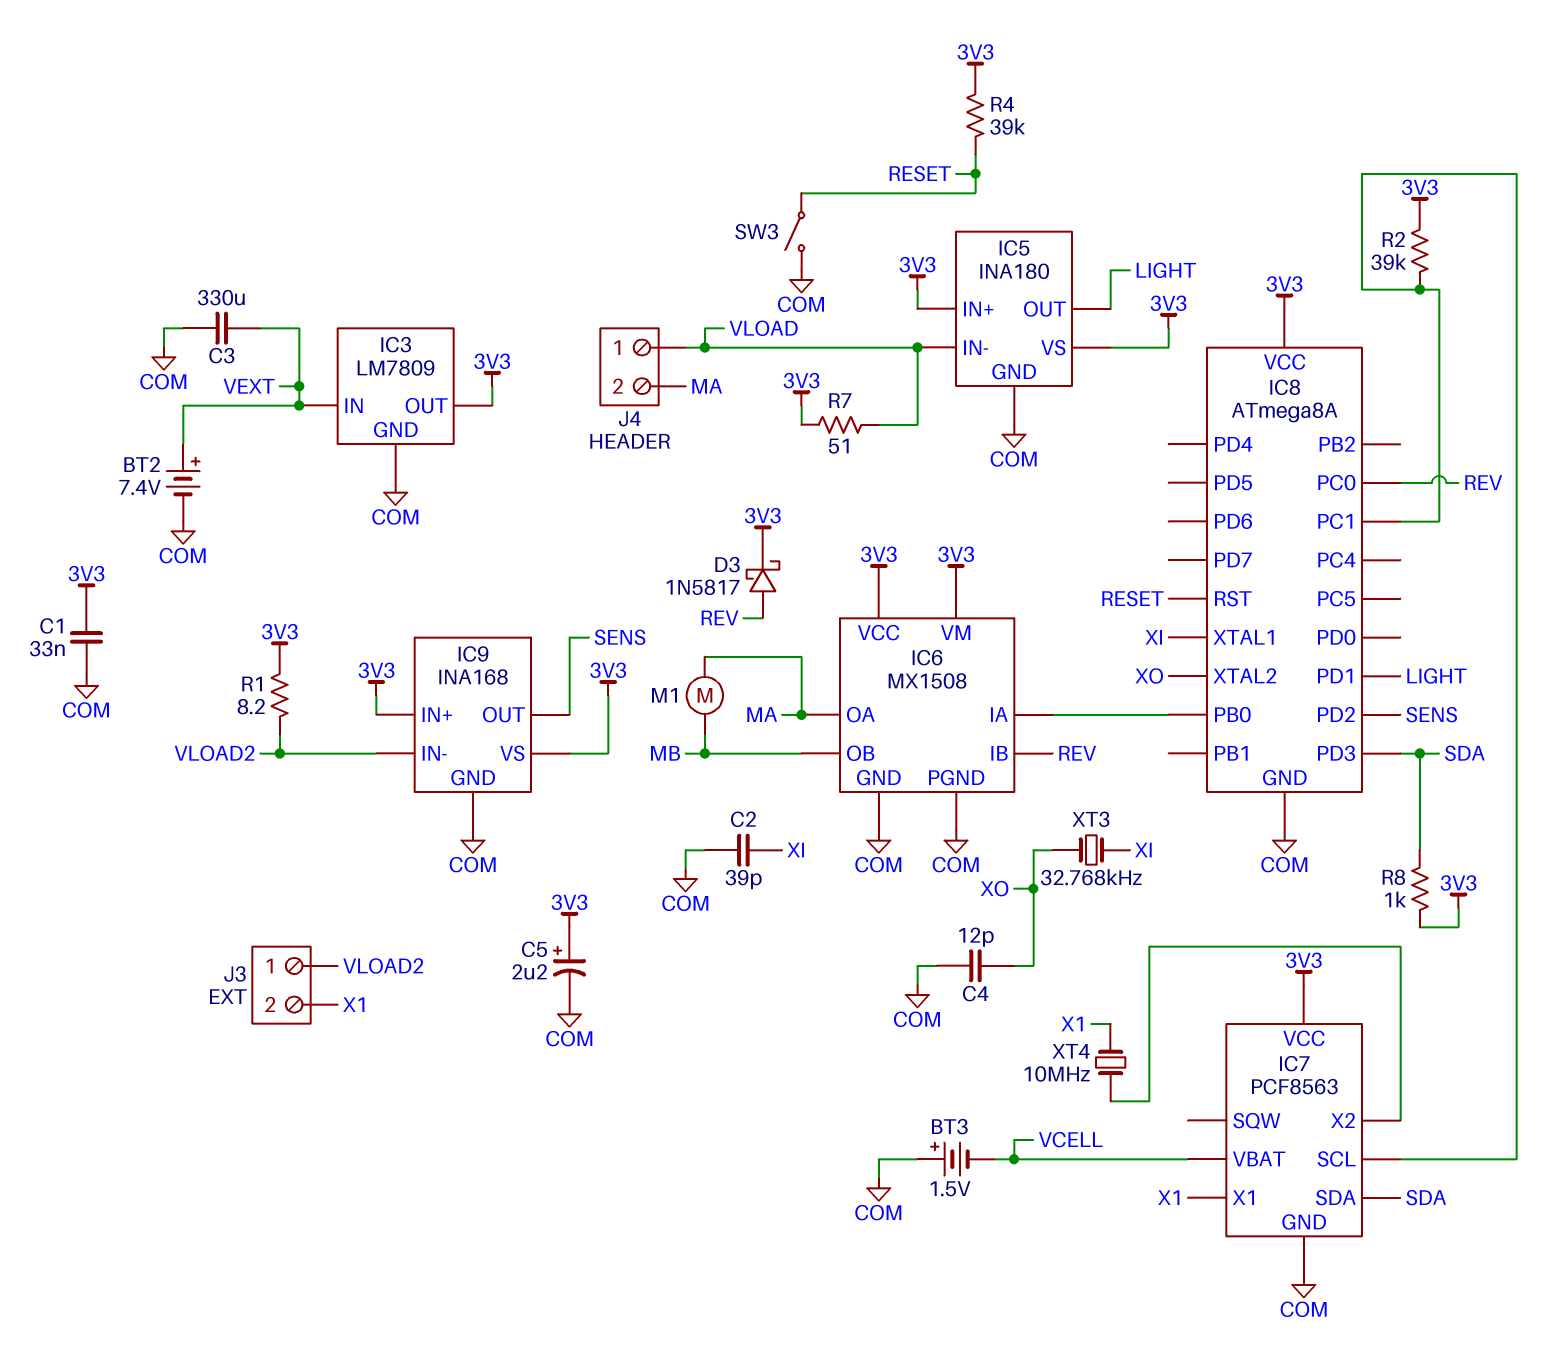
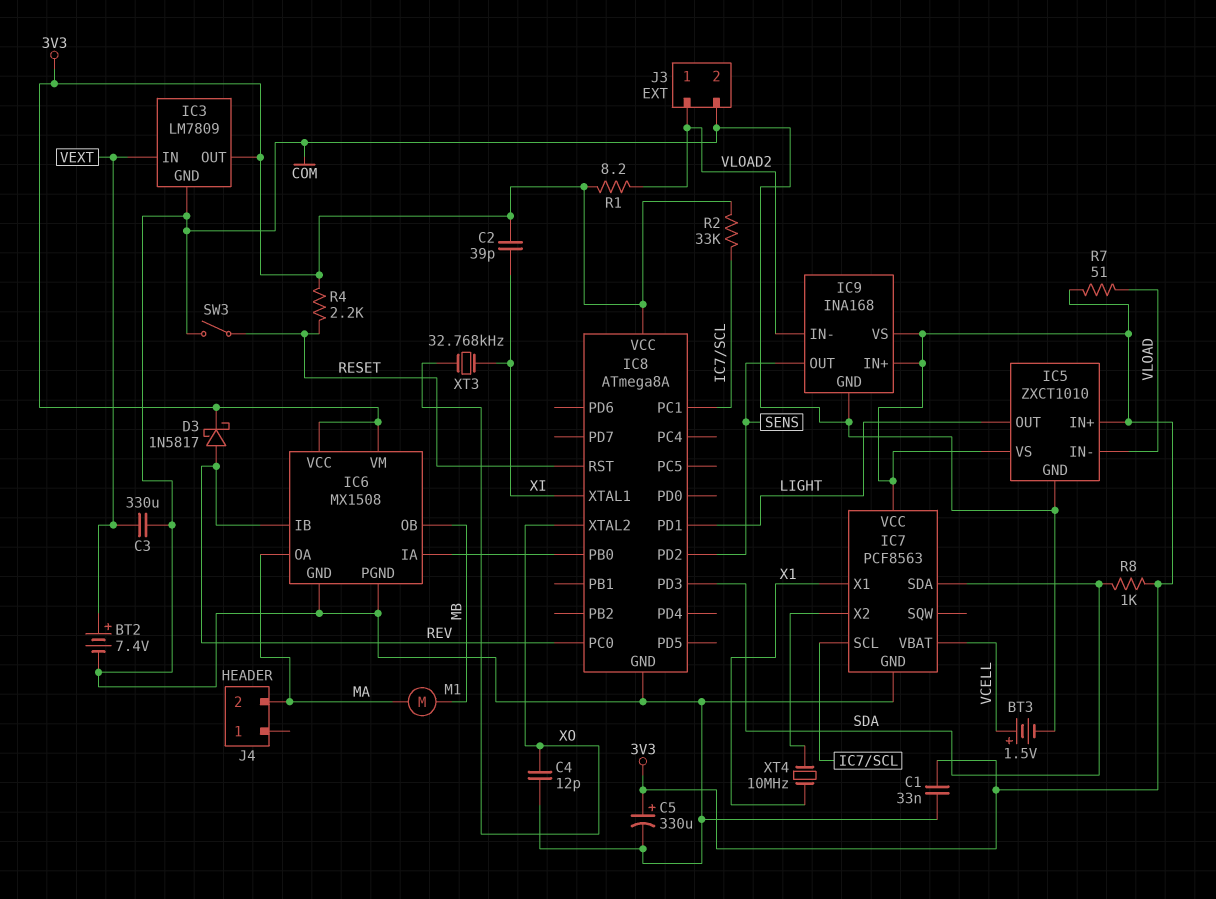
BT3: 1.5V (plus COM, minus VCELL) -> 1.5V (plus VCELL, minus COM)
C2: 39pF (COM, XI) -> 39pF (3V3, XI)
C5: 2.2uF (plus 3V3, minus COM) -> 330uF (plus 3V3, minus COM)
IC5: INA180 -> ZXCT1010
J3 pin 2: X1 -> COM
J4 pin 1: VLOAD -> none
R2: 39k (3V3, IC7/SCL) -> 33k (3V3, IC7/SCL)
R4: 39k (3V3, RESET) -> 2.2k (3V3, RESET)

